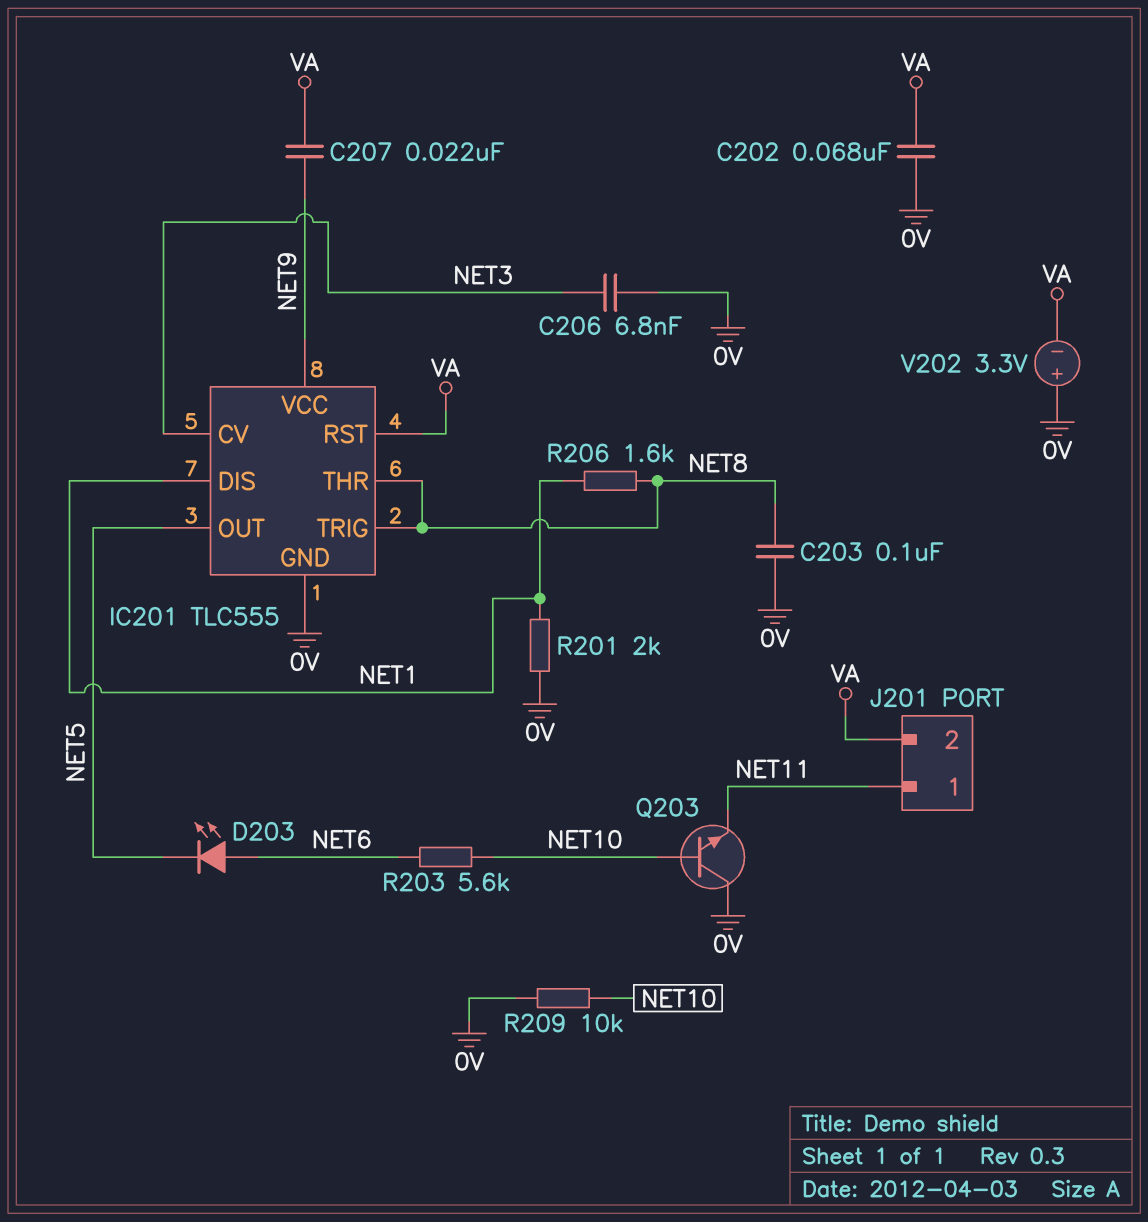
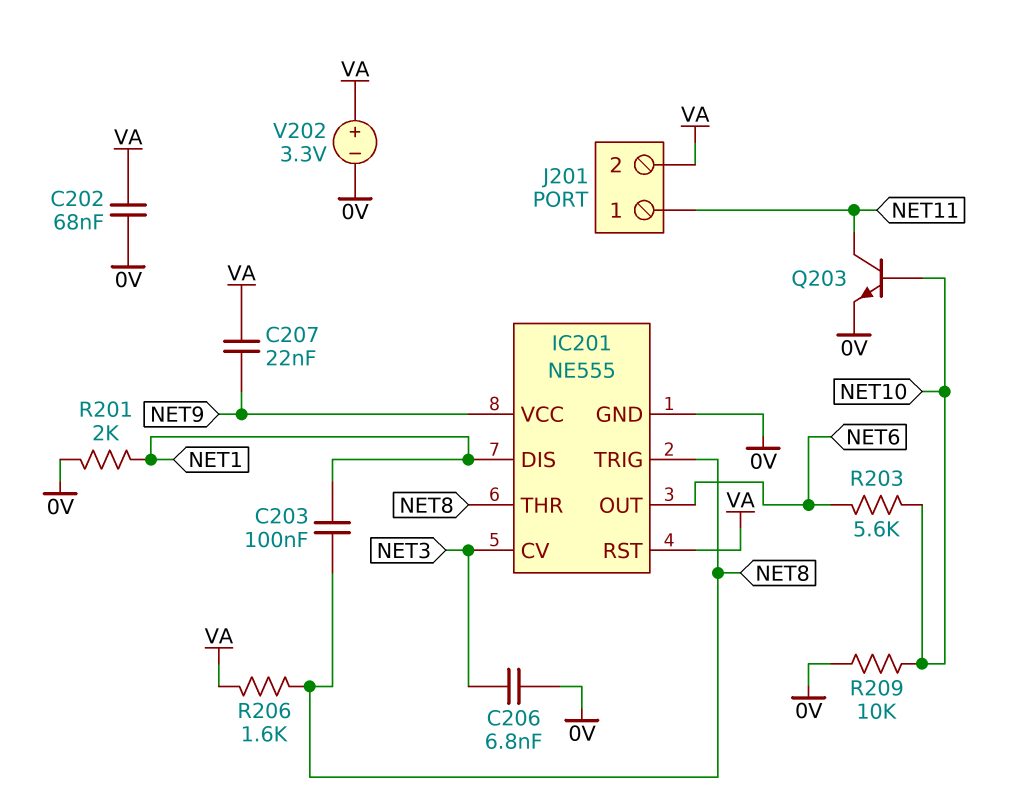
C203: 100nF (0V, NET8) -> 100nF (NET1, NET8)
D203: LED (A NET6, K NET5) -> none
IC201: TLC555 -> NE555
IC201 pin OUT: NET5 -> NET6
Q203: NPN (B NET10, C 0V, E NET11) -> NPN (B NET10, C NET11, E 0V)
R206: 1.6k (NET1, NET8) -> 1.6k (NET8, VA)
V202: 3.3V (plus 0V, minus VA) -> 3.3V (plus VA, minus 0V)

